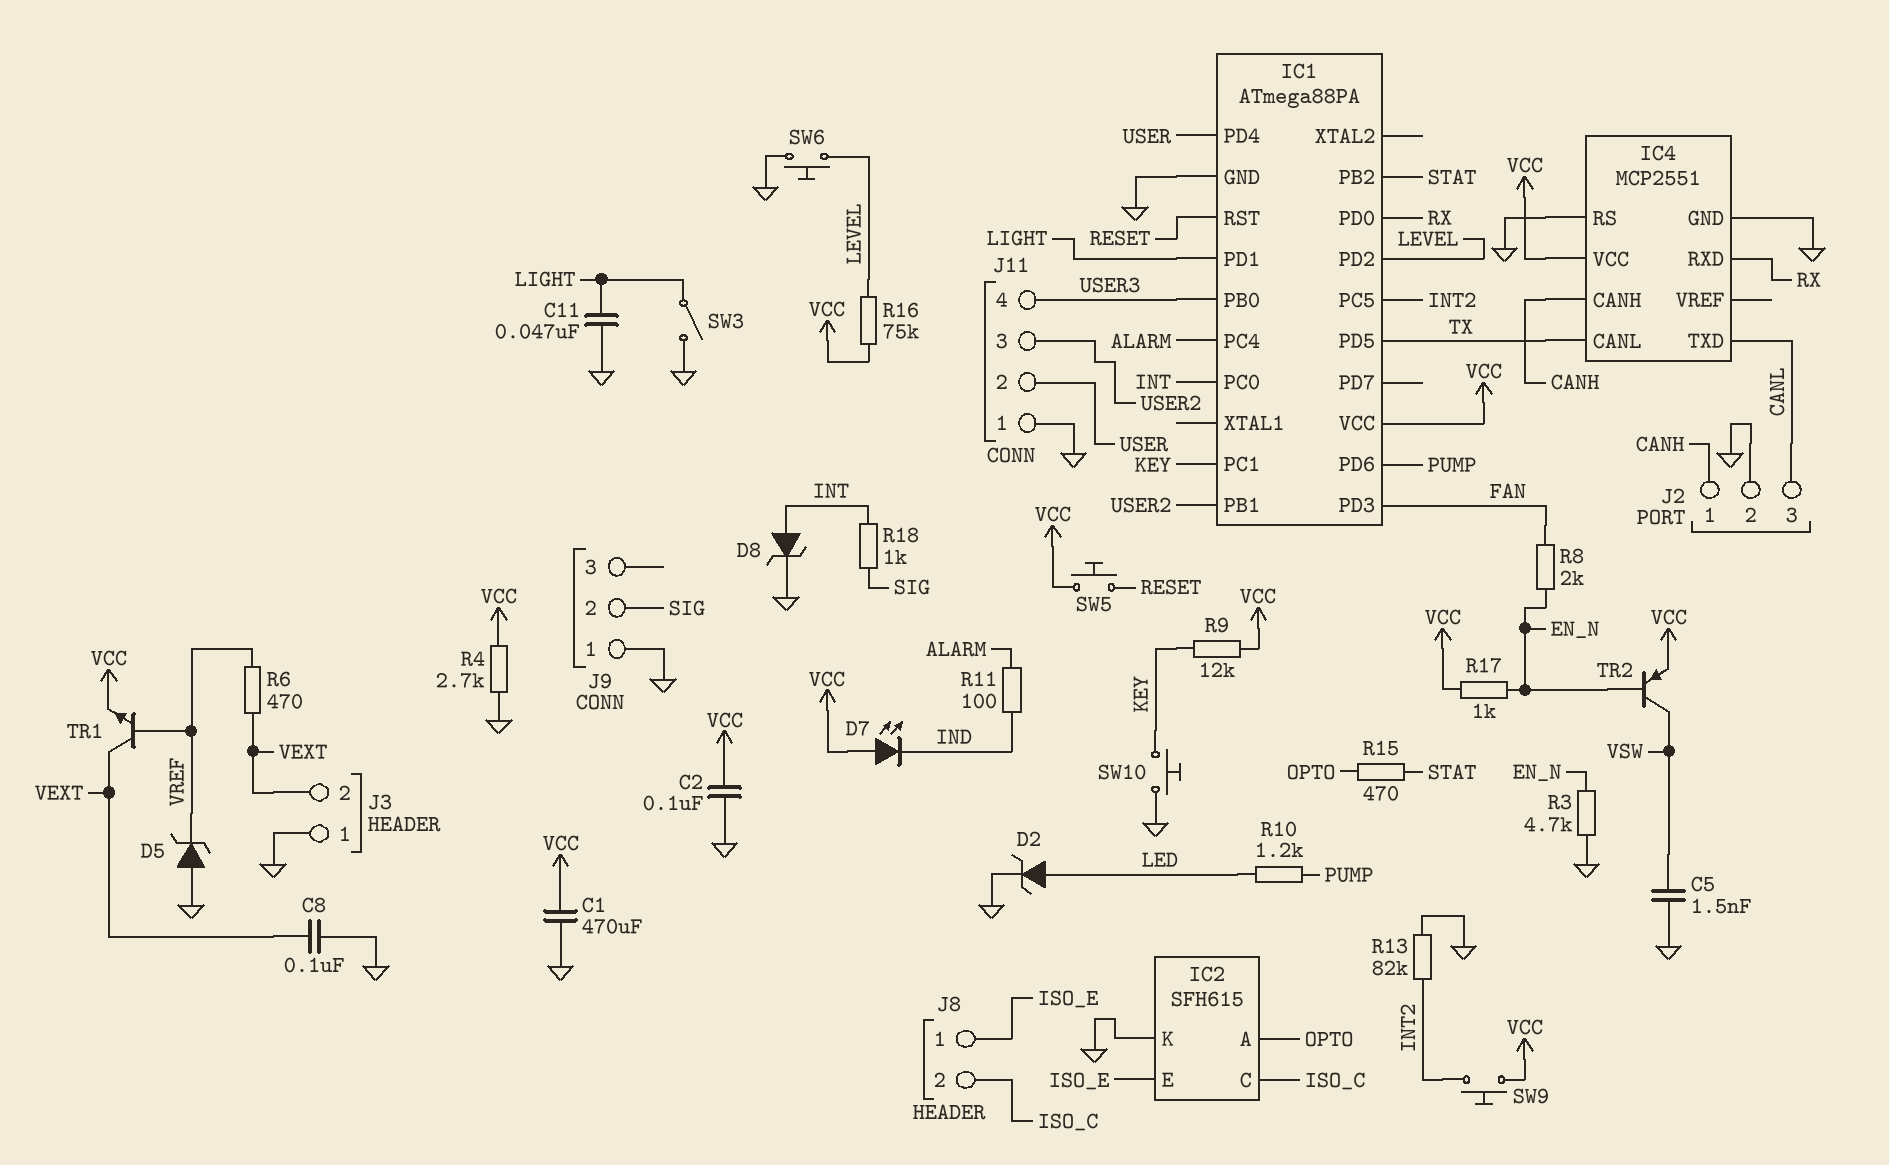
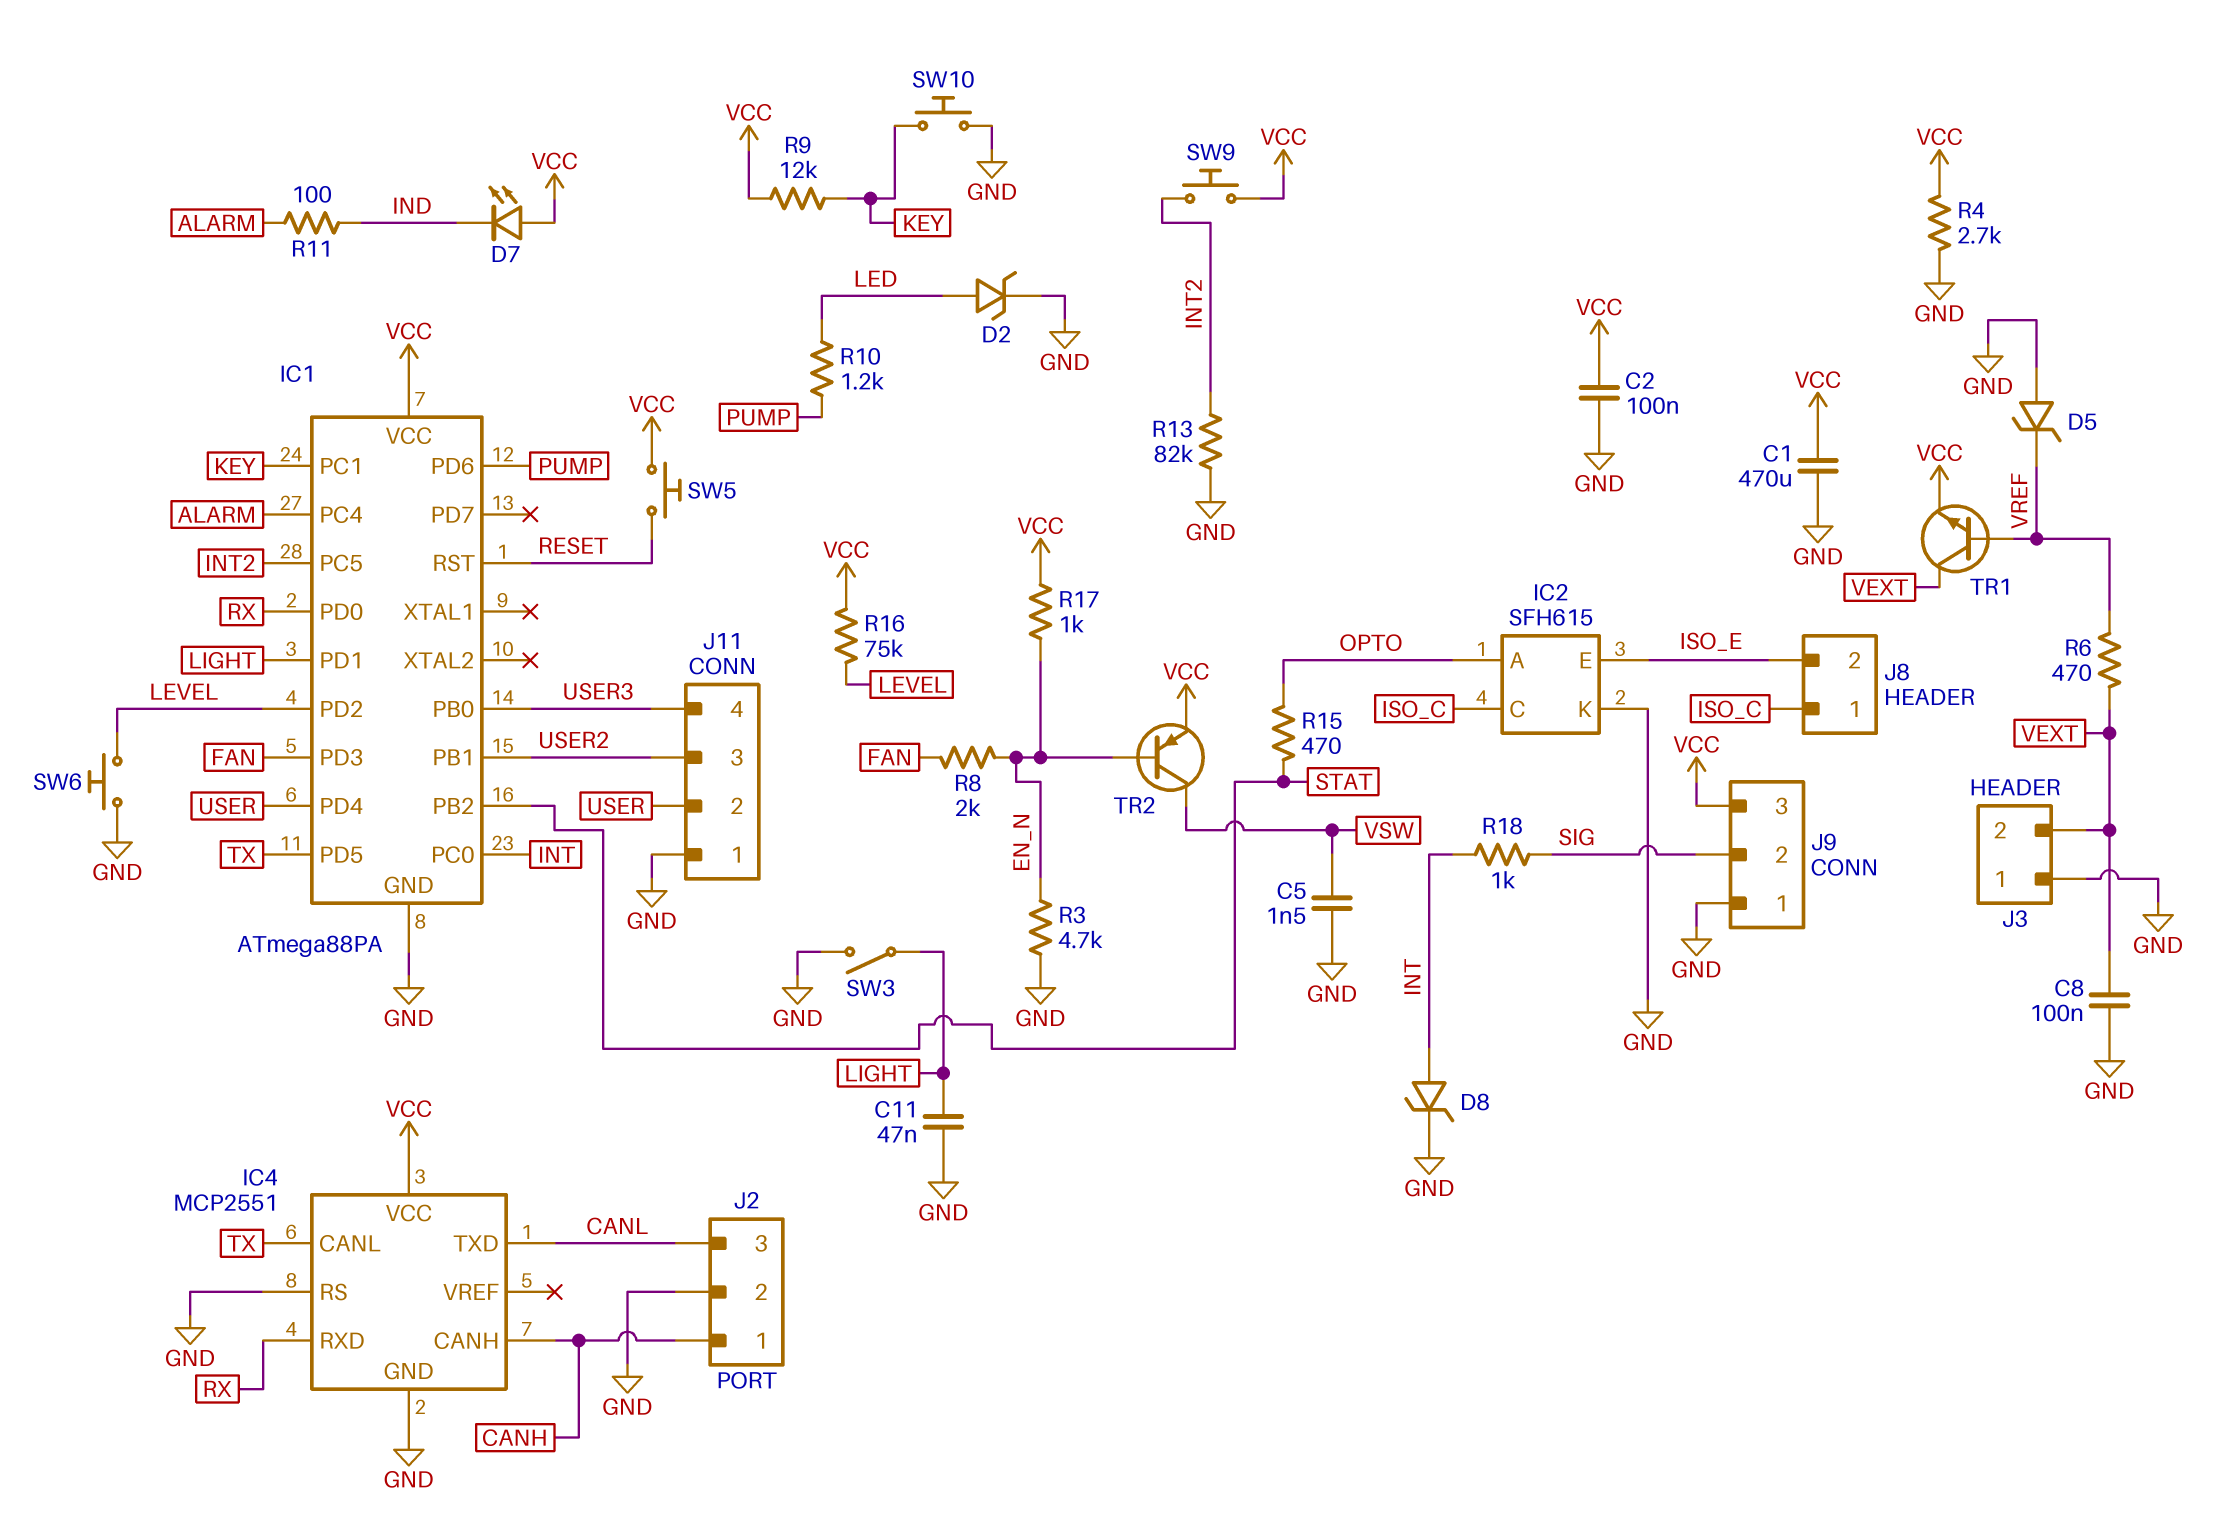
J8 pin 1: ISO_E -> ISO_C
J8 pin 2: ISO_C -> ISO_E
J9 pin 3: none -> VCC

